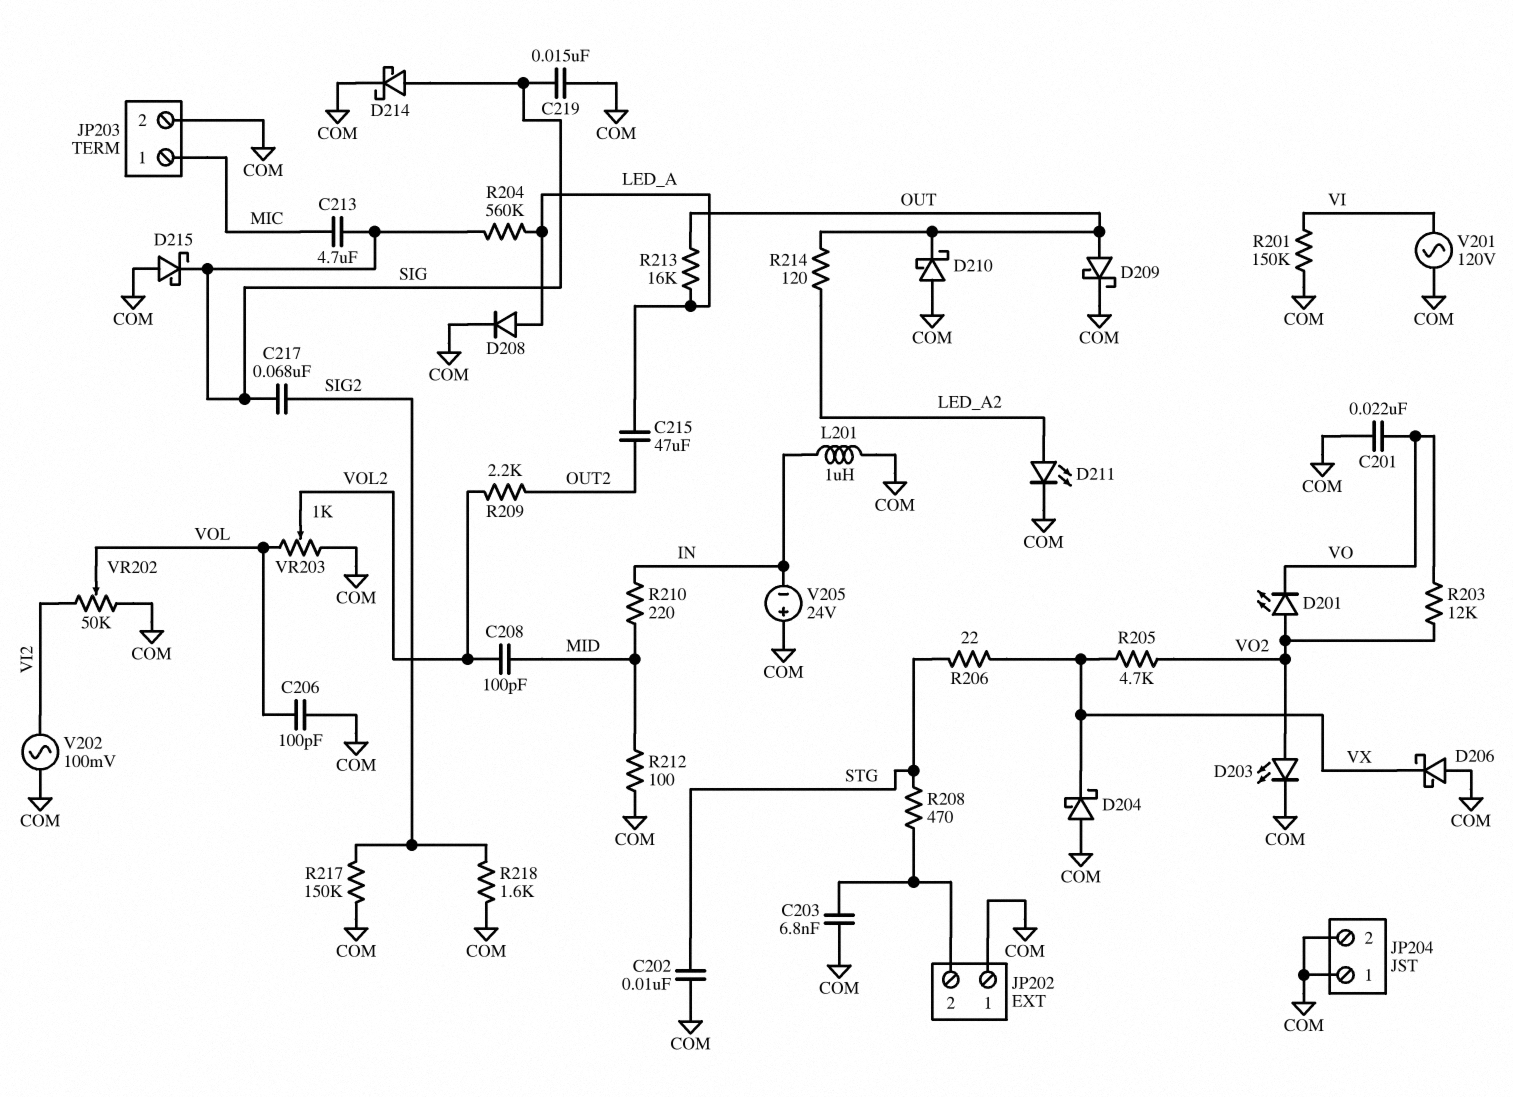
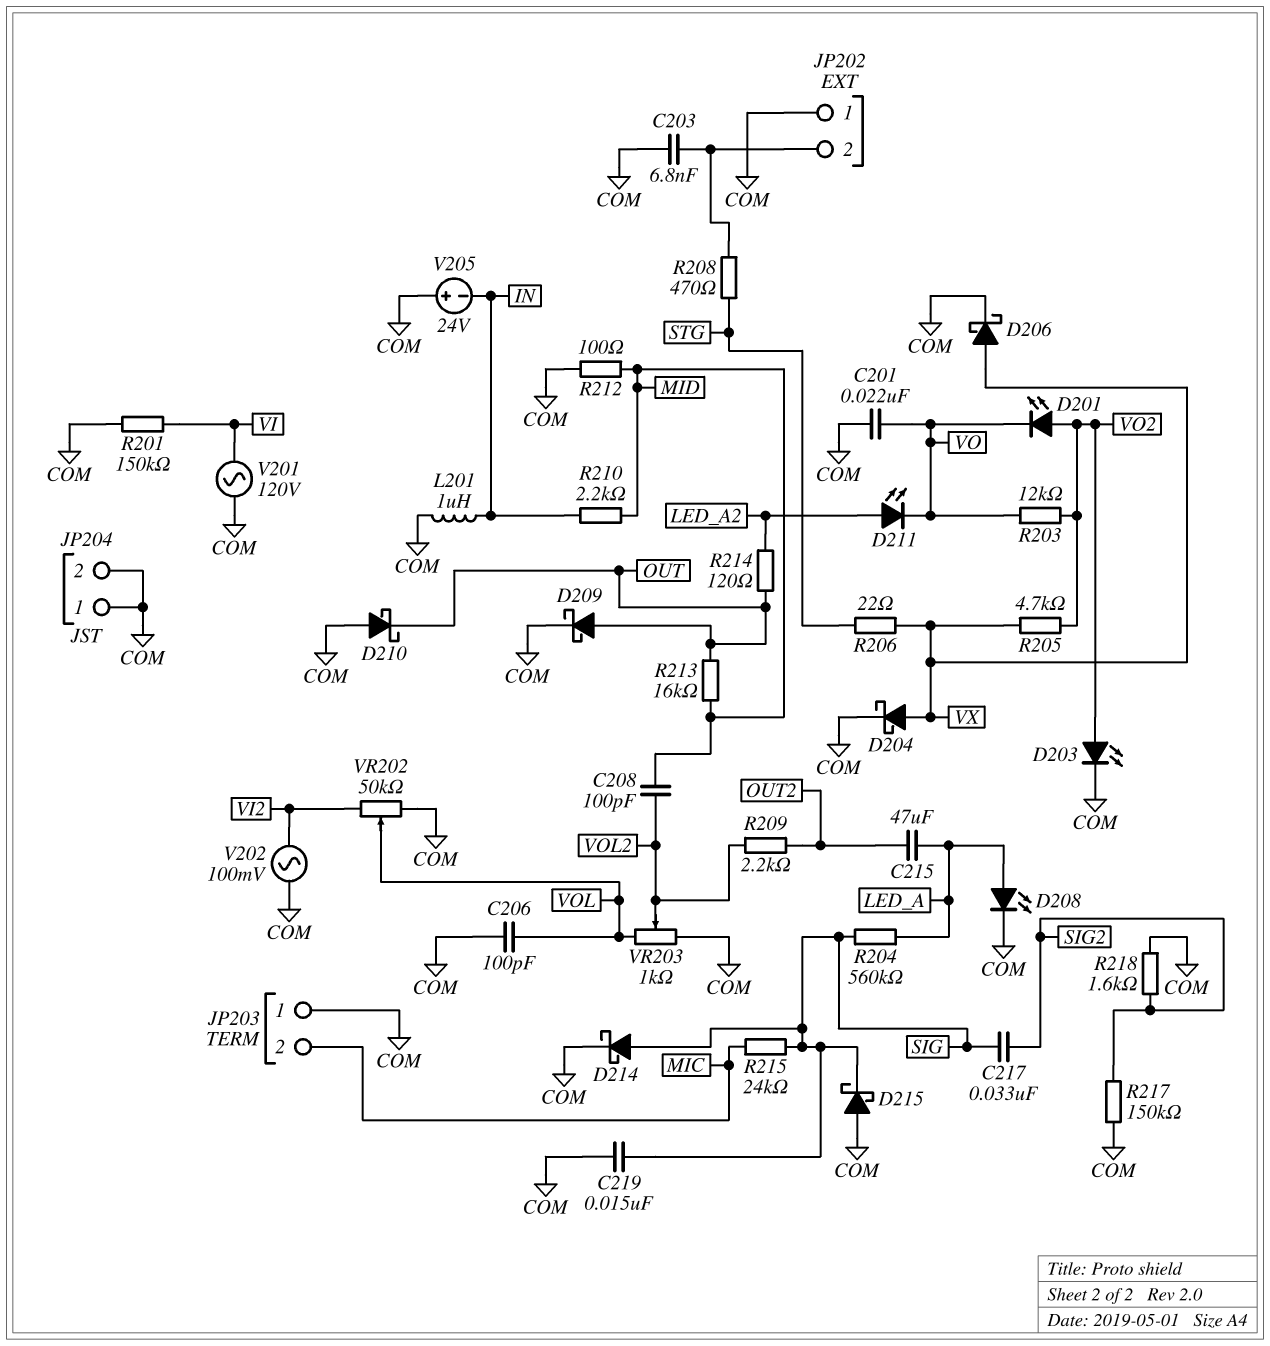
C202: 10nF (COM, STG) -> none
C213: 4.7uF (MIC, SIG) -> none
C217: 68nF (SIG, SIG2) -> 33nF (SIG, SIG2)
D204: schottky (A COM, K VX) -> schottky (A VX, K COM)
D206: schottky (A COM, K VX) -> schottky (A VX, K COM)
D208: diode (A LED_A, K COM) -> LED (A LED_A, K COM)
D211: LED (A LED_A2, K COM) -> LED (A LED_A2, K VO)
JP203 pin 1: MIC -> COM
JP203 pin 2: COM -> MIC
R210: 220 (IN, MID) -> 2.2k (IN, MID)
R213: 16k (LED_A, OUT) -> 16k (MID, OUT)
R215: none -> 24k (MIC, SIG)

